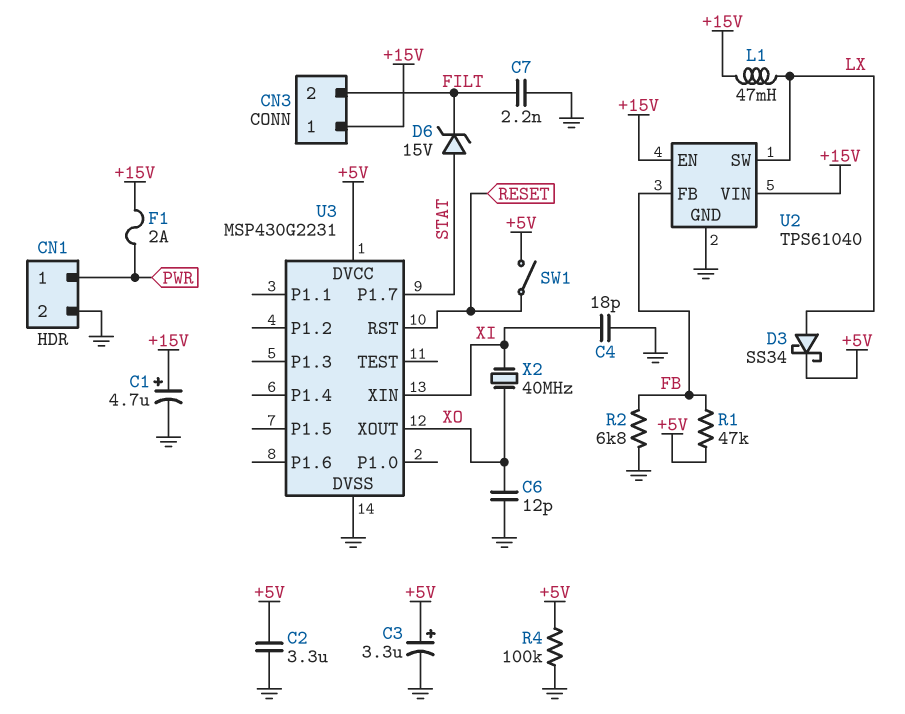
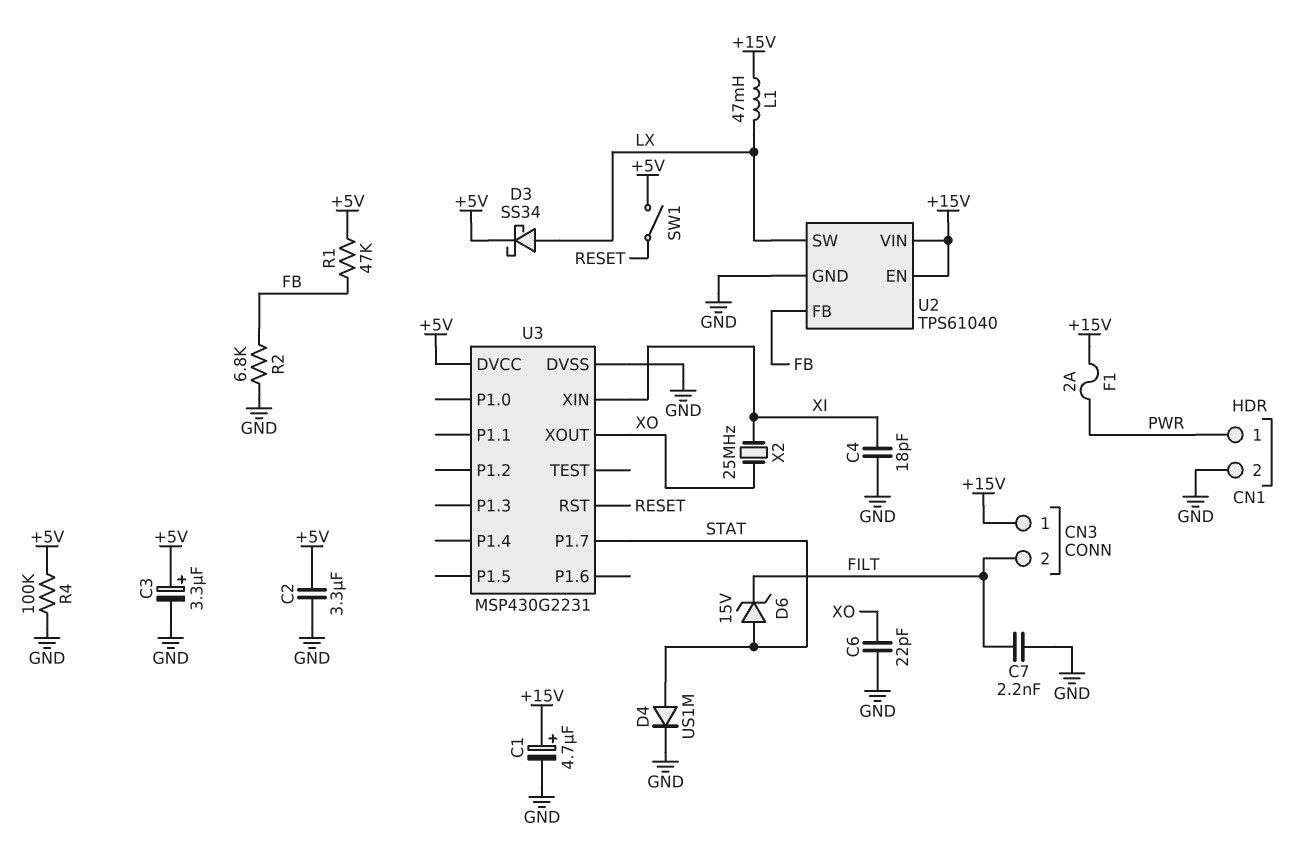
C6: 12pF (GND, XO) -> 22pF (GND, XO)
D4: none -> diode US1M (A STAT, K GND)
X2: 40MHz (XI, XO) -> 25MHz (XI, XO)

